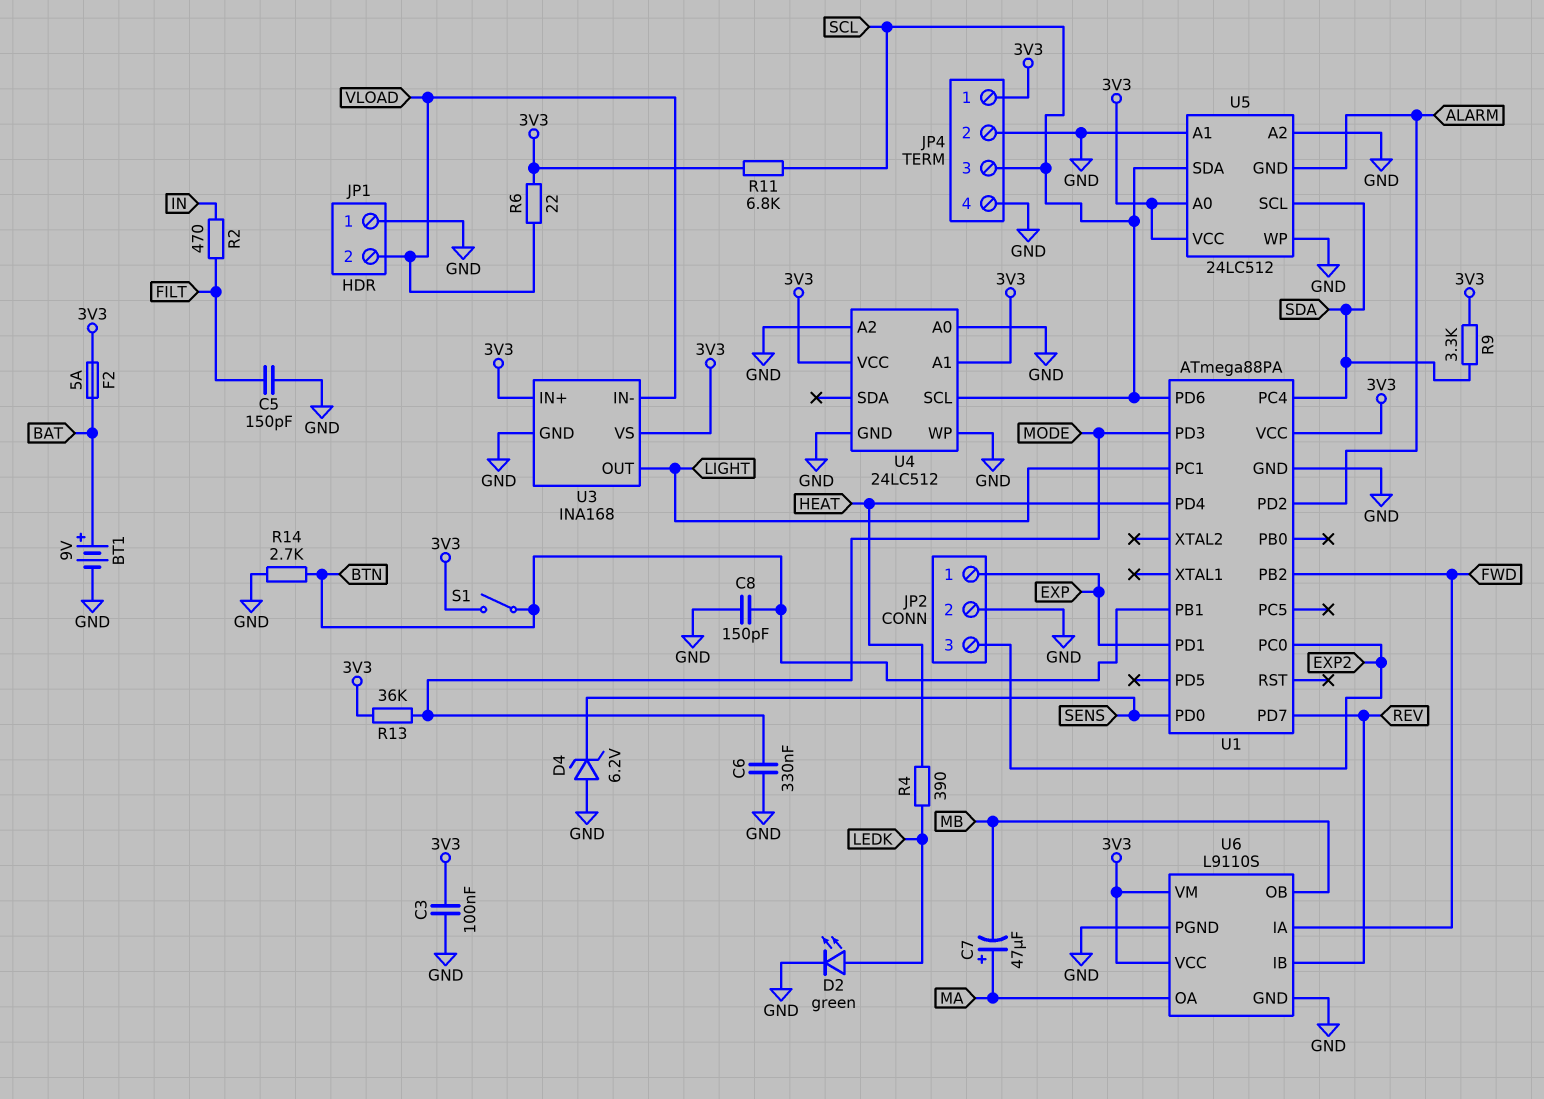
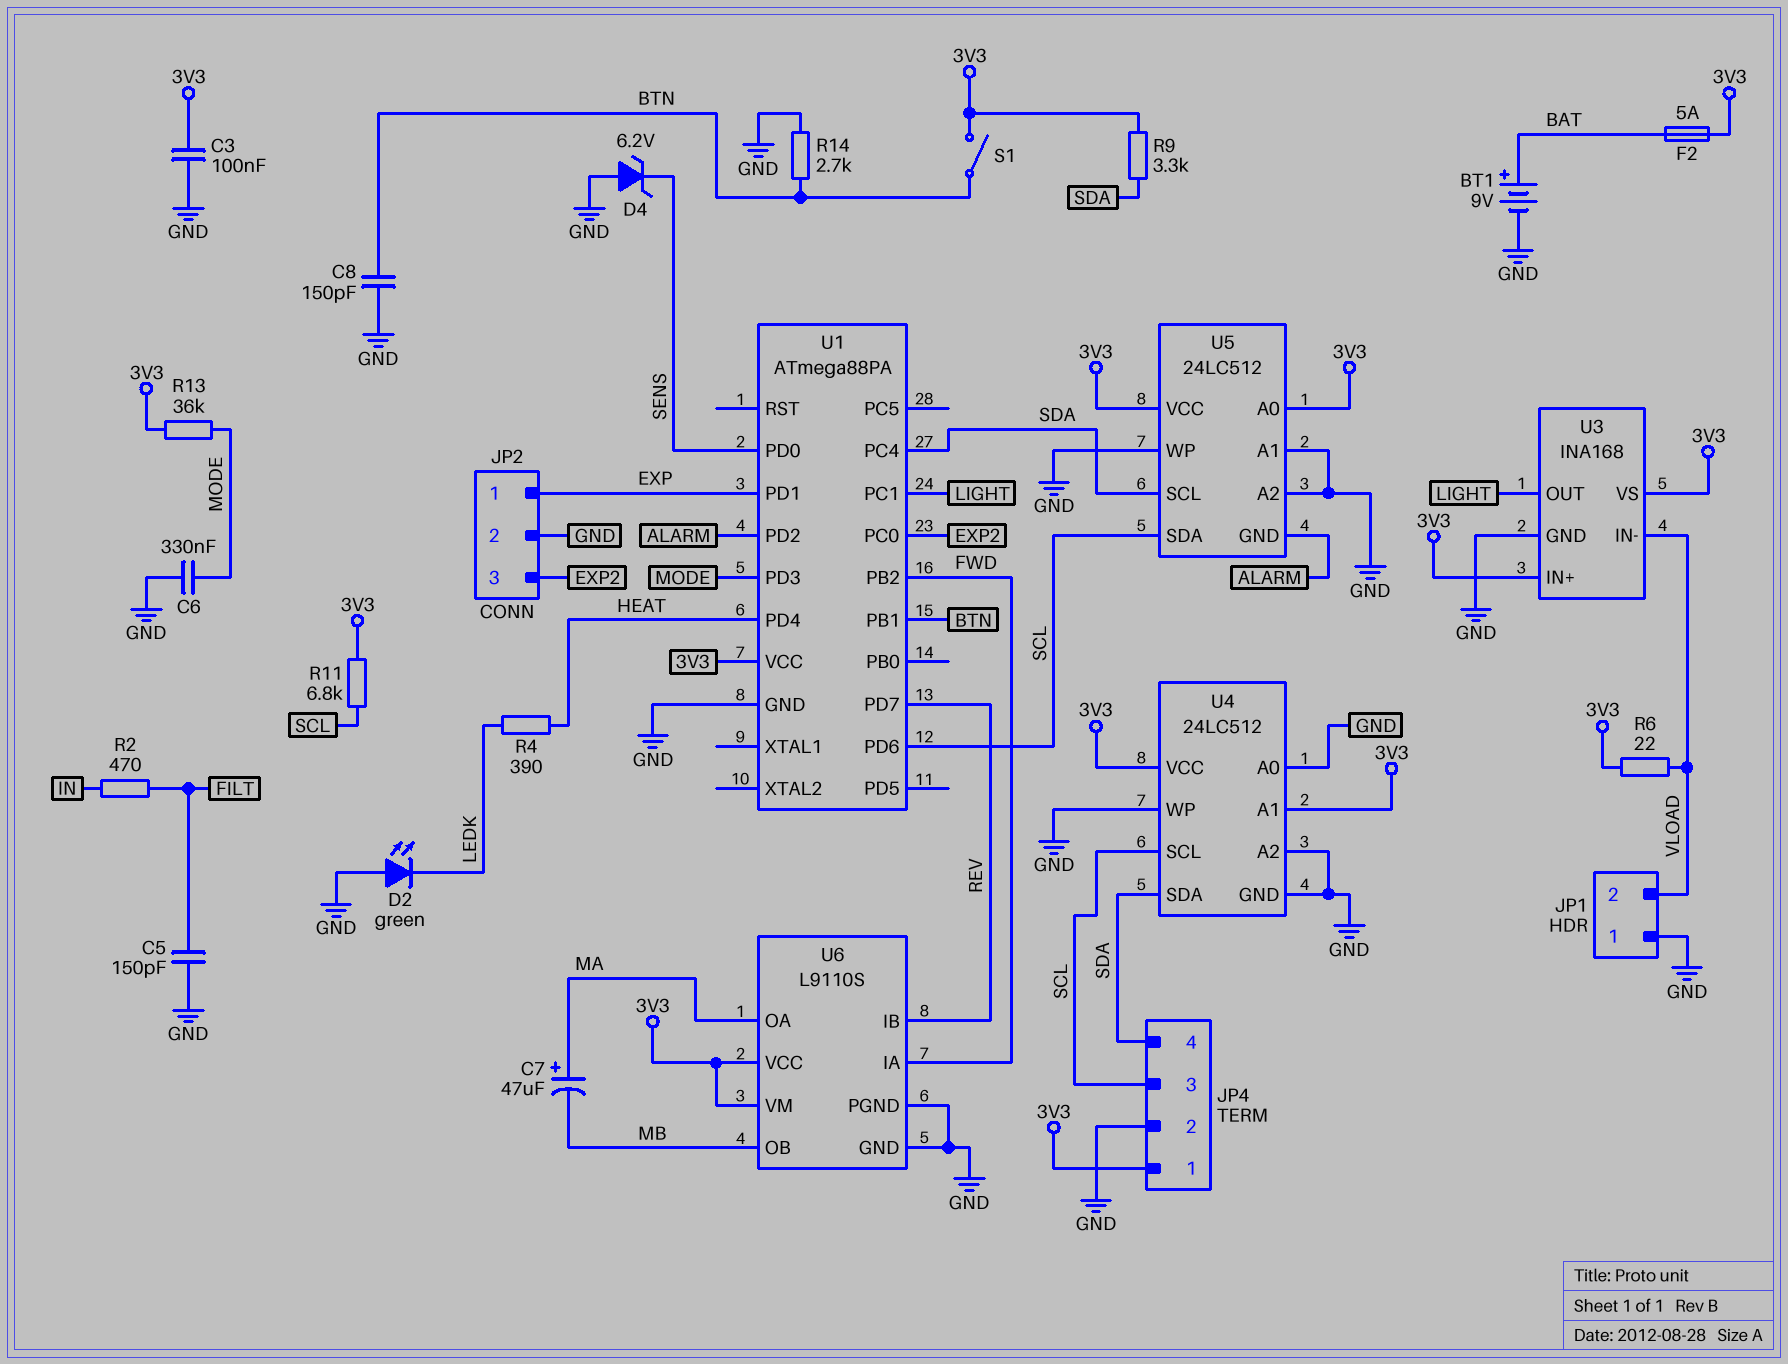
D2: LED green (A LEDK, K GND) -> LED green (A GND, K LEDK)
JP4 pin 4: GND -> SDA
U4 pin SDA: none -> SDA

